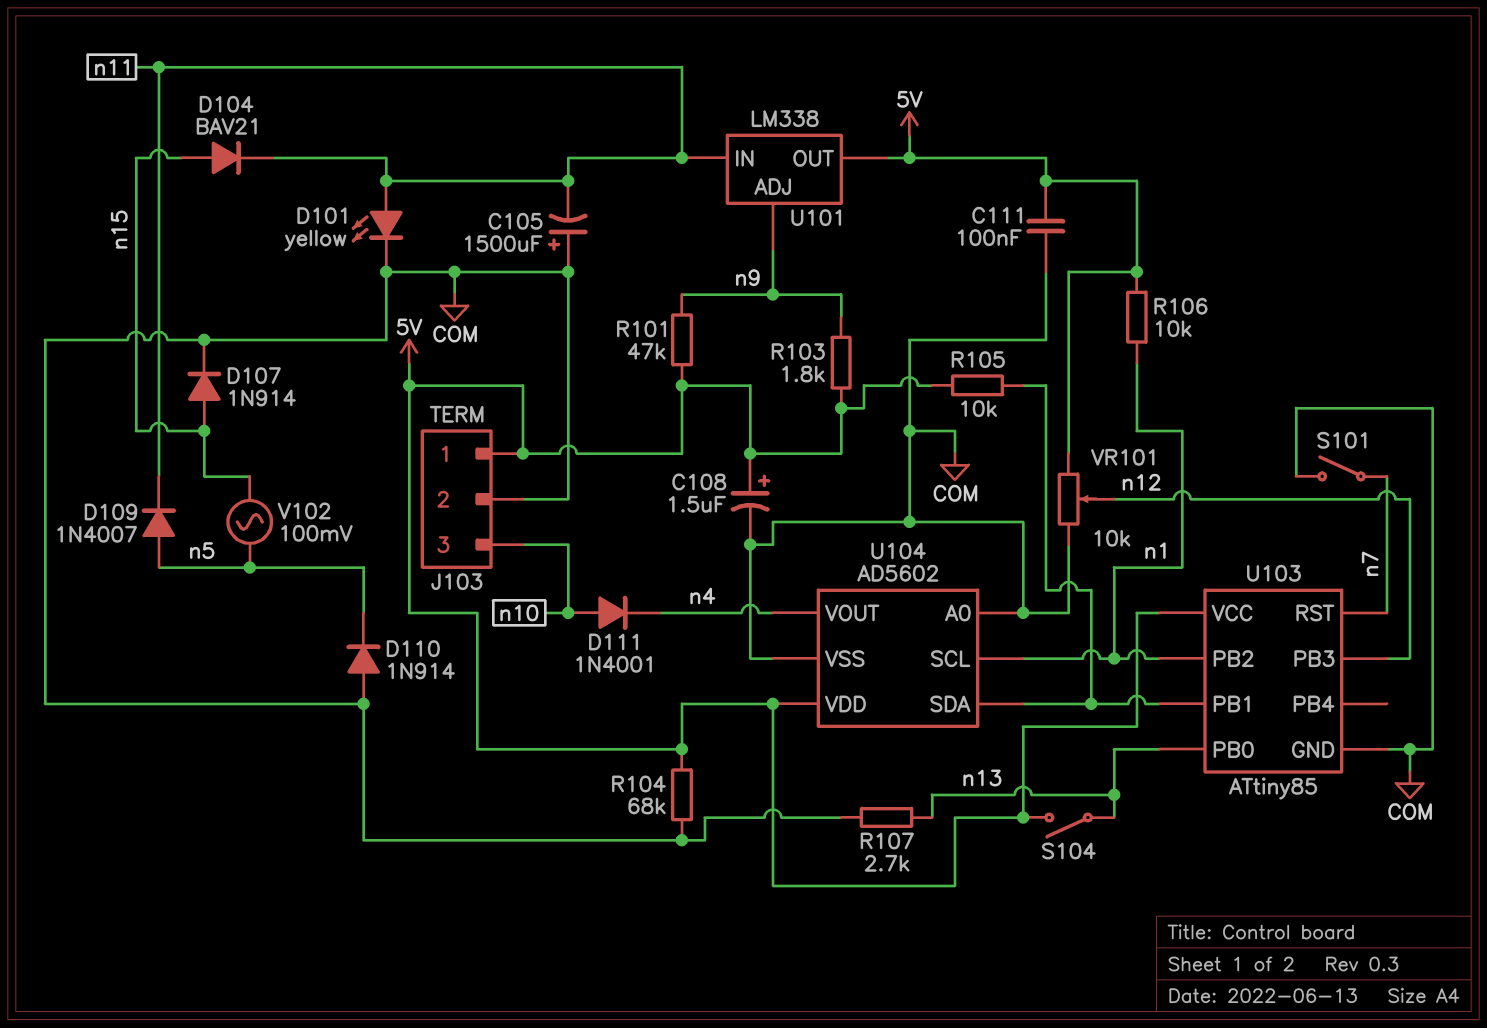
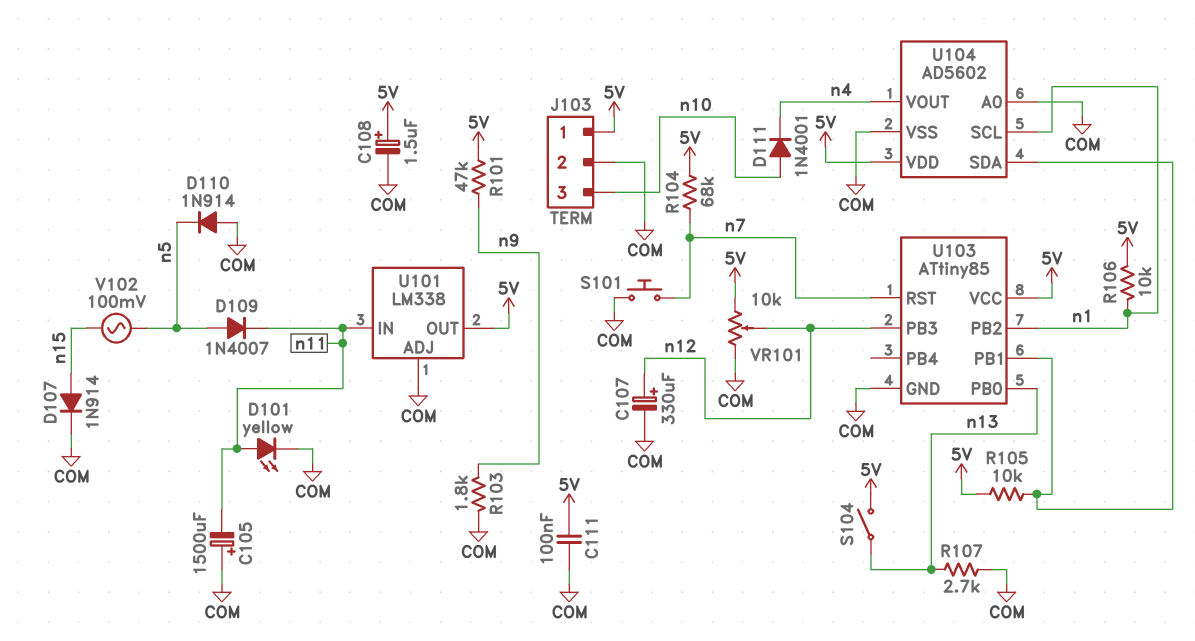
C107: none -> 330uF (plus n12, minus COM)
D104: diode BAV21 (A n15, K n11) -> none
R103: 1.8k (5V, n9) -> 1.8k (COM, n9)
R104: 68k (5V, COM) -> 68k (5V, n7)
S101: switch (COM, n7) -> button (COM, n7)
U101 pin ADJ: n9 -> COM

